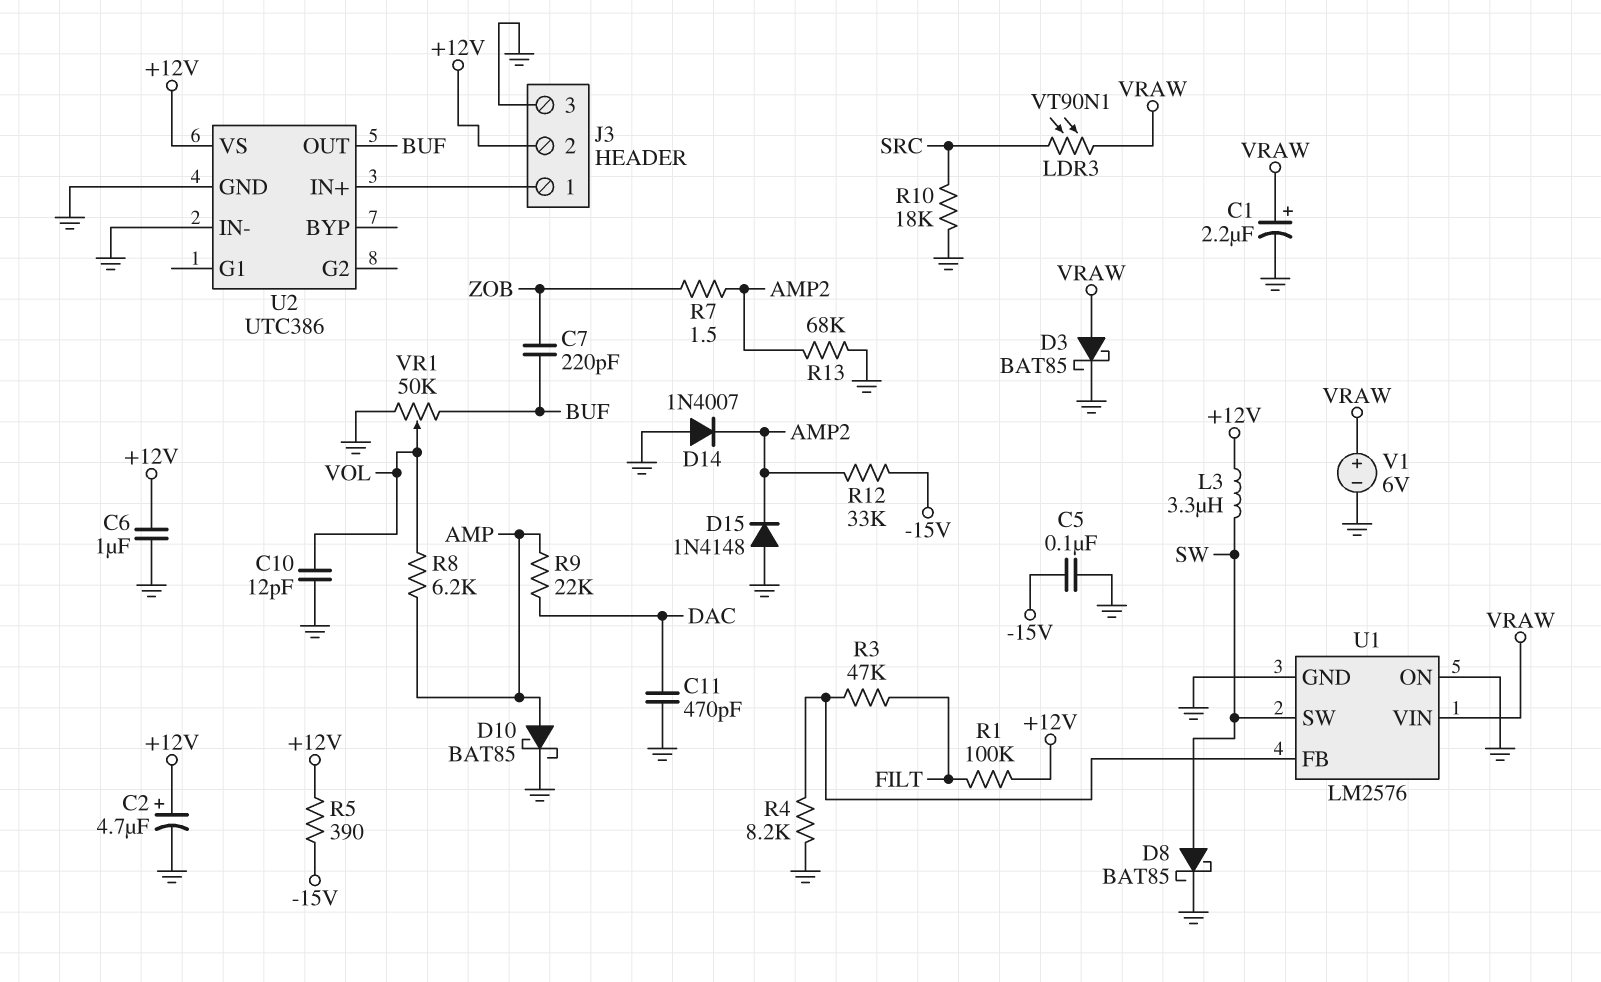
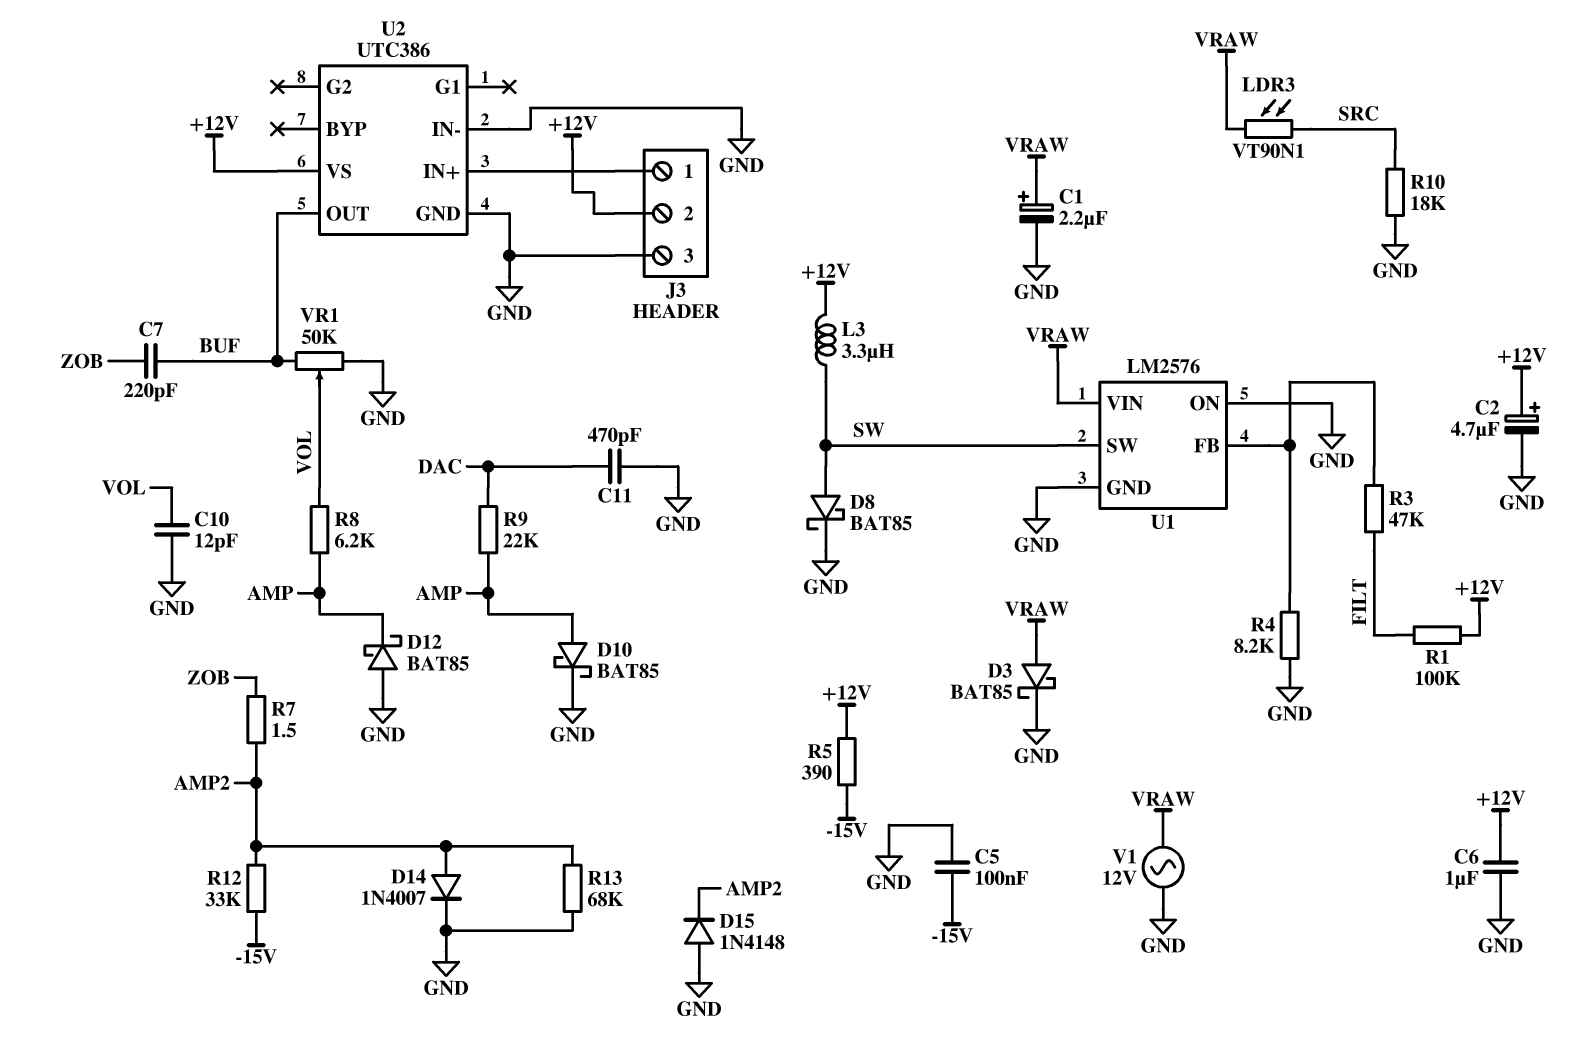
D12: none -> schottky BAT85 (A GND, K AMP)
D14: diode 1N4007 (A GND, K AMP2) -> diode 1N4007 (A AMP2, K GND)
V1: 6V (plus VRAW, minus GND) -> AC 12V (GND, VRAW)

